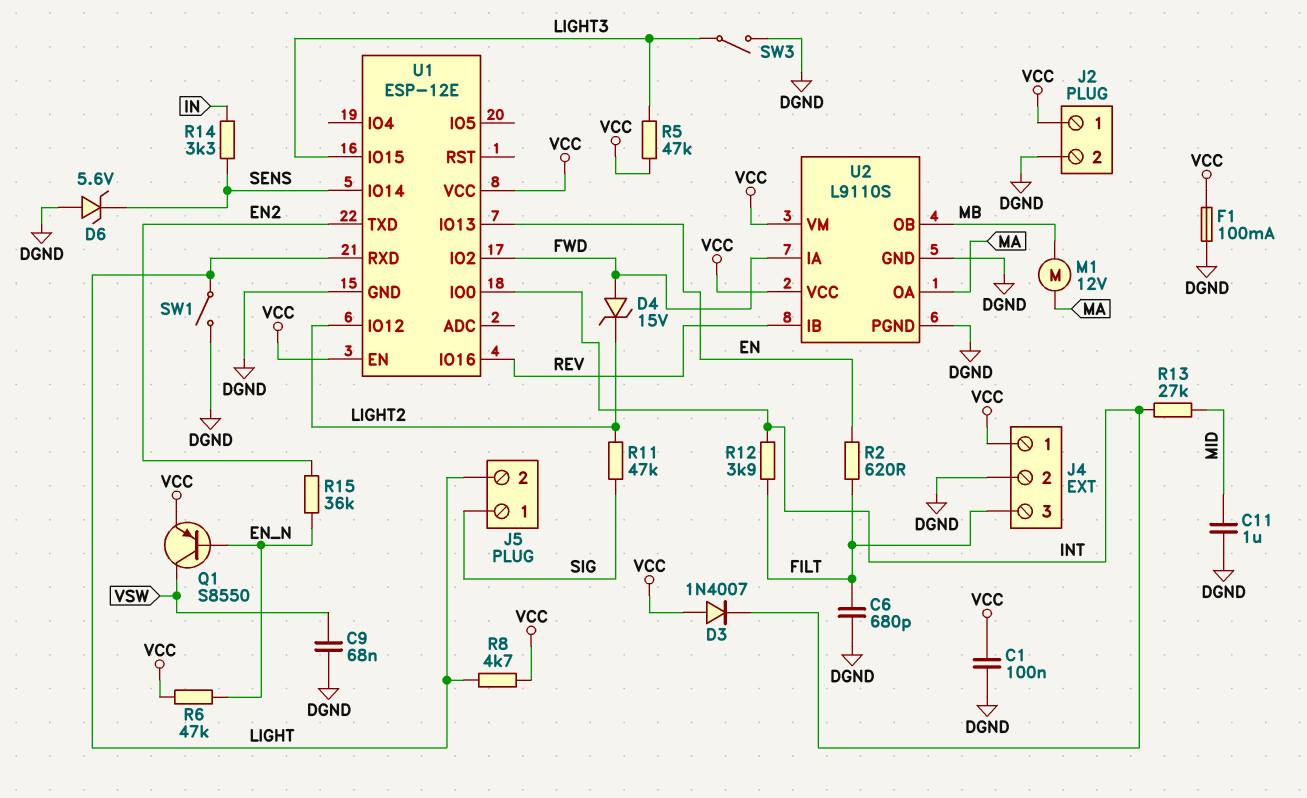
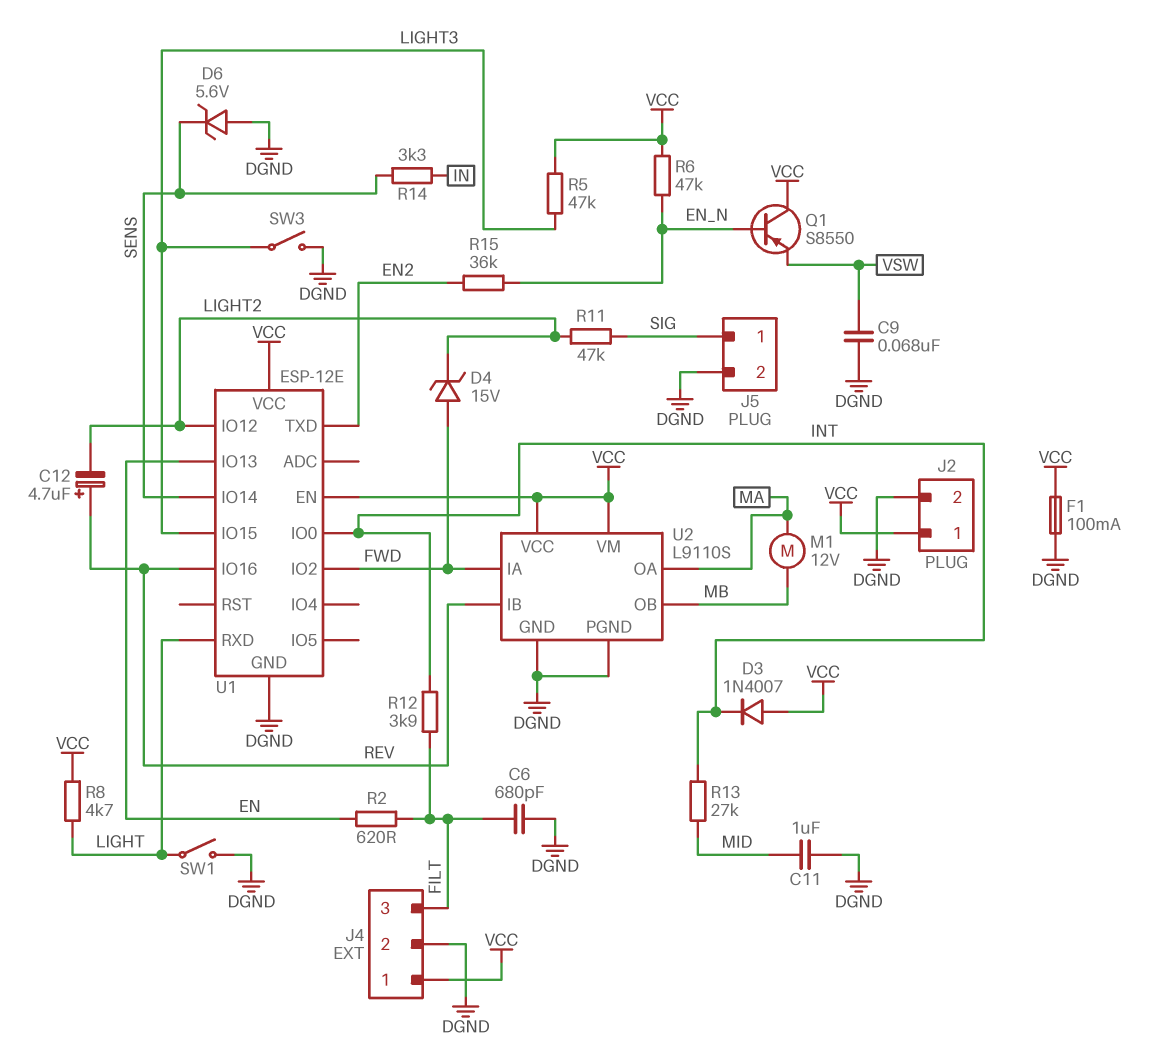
C1: 100nF (DGND, VCC) -> none
C12: none -> 4.7uF (plus REV, minus LIGHT2)
J5 pin 2: LIGHT -> DGND
Q1: PNP S8550 (B EN_N, C VSW, E VCC) -> PNP S8550 (B EN_N, C VCC, E VSW)

